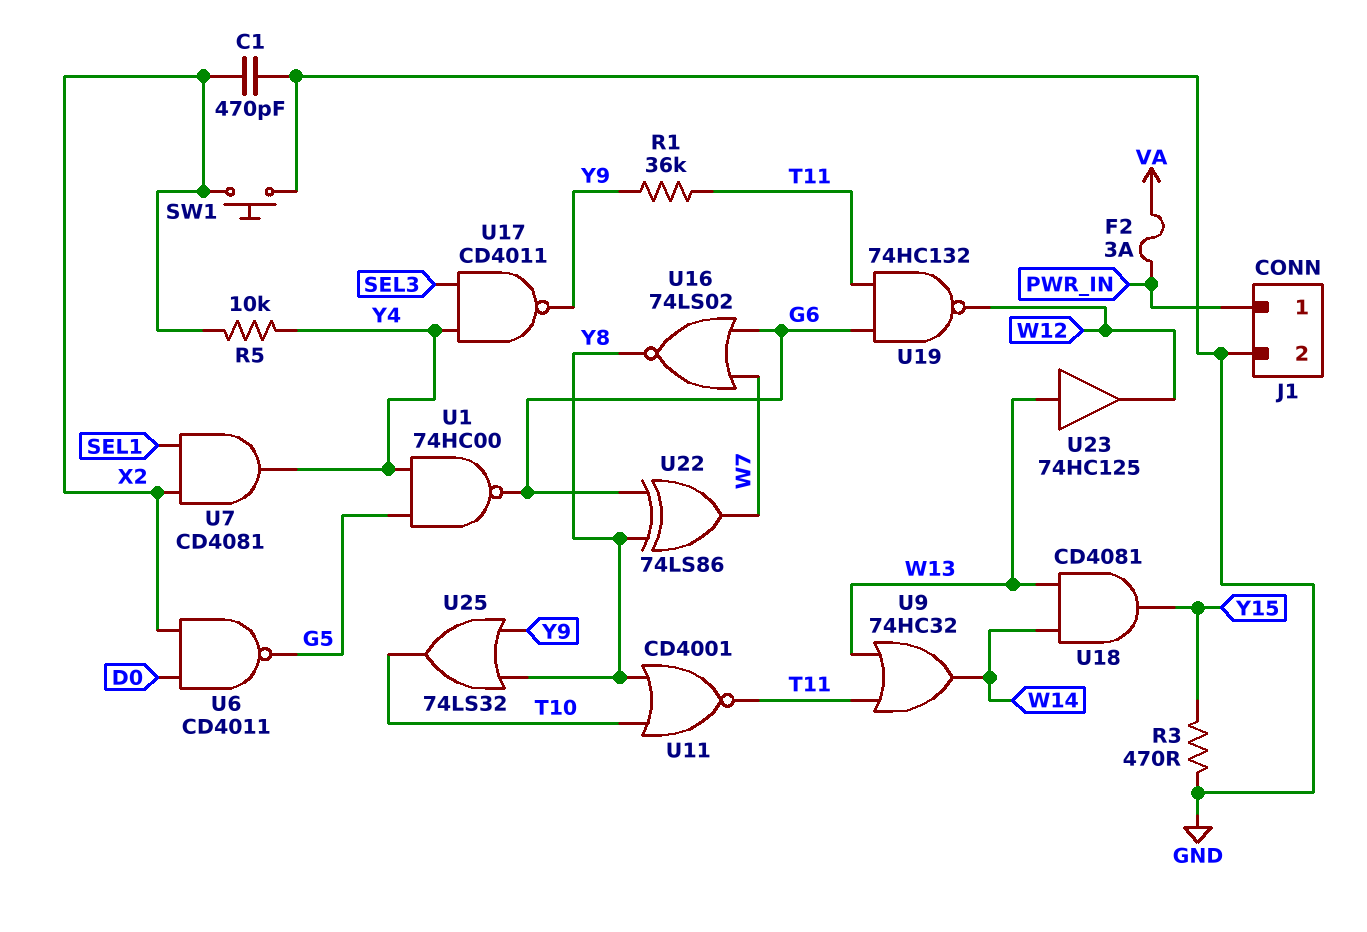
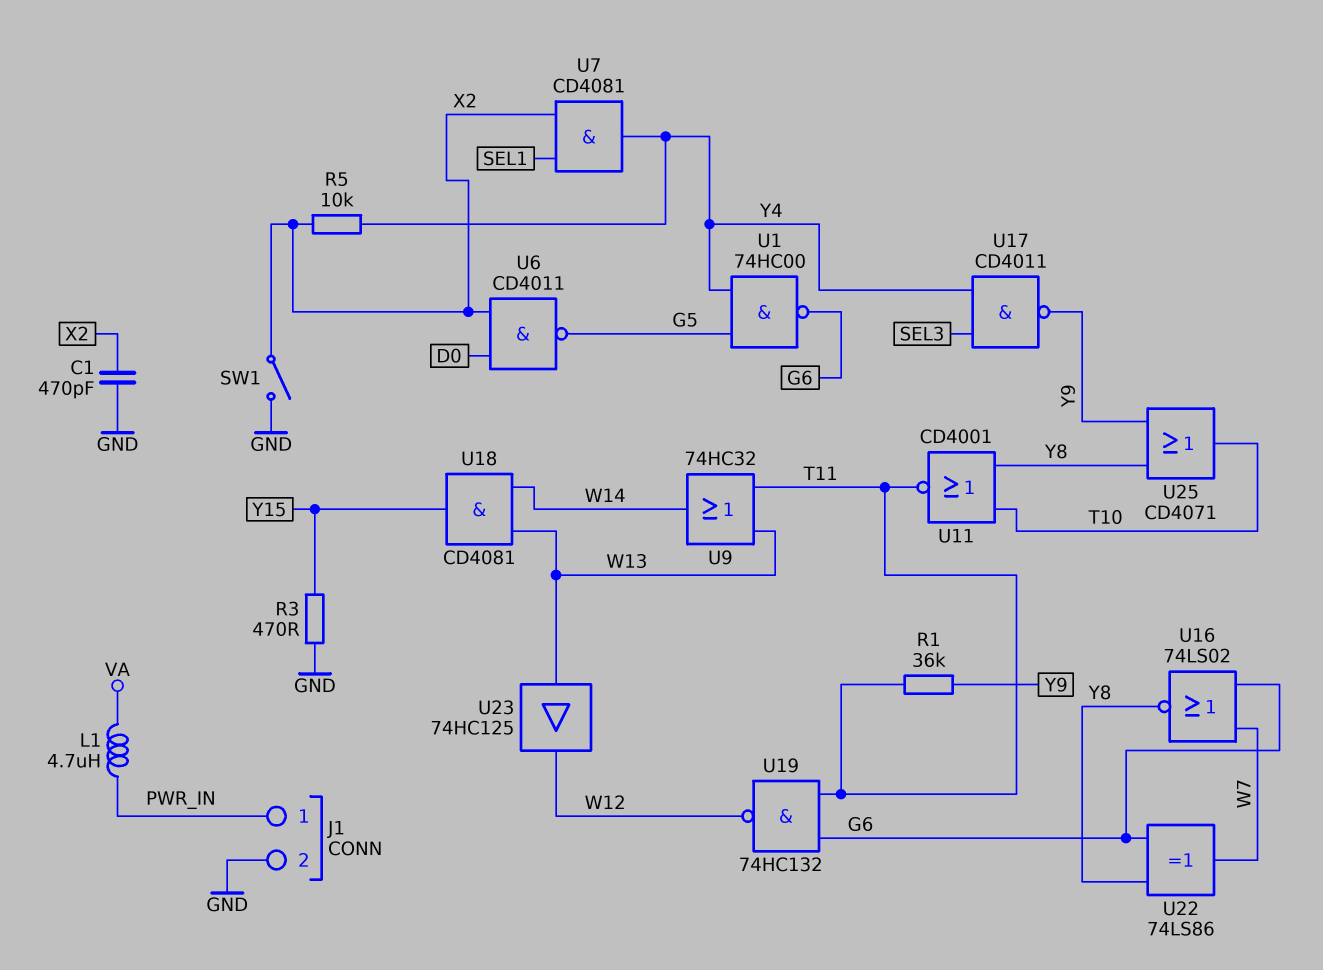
F2: 3A (PWR_IN, VA) -> none
L1: none -> 4.7uH (PWR_IN, VA)
SW1: button (GND, X2) -> switch (GND, X2)
U25: OR 74LS32 (in Y8, in Y9, out T10) -> OR CD4071 (in Y8, in Y9, out T10)

